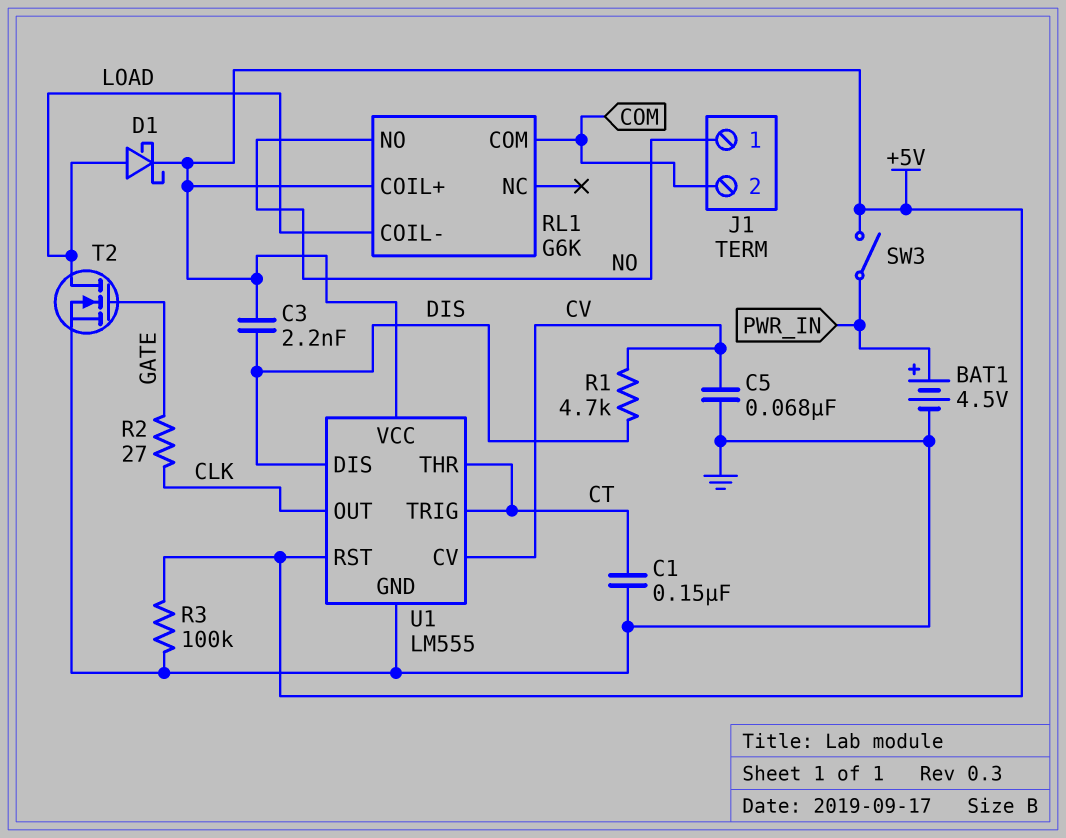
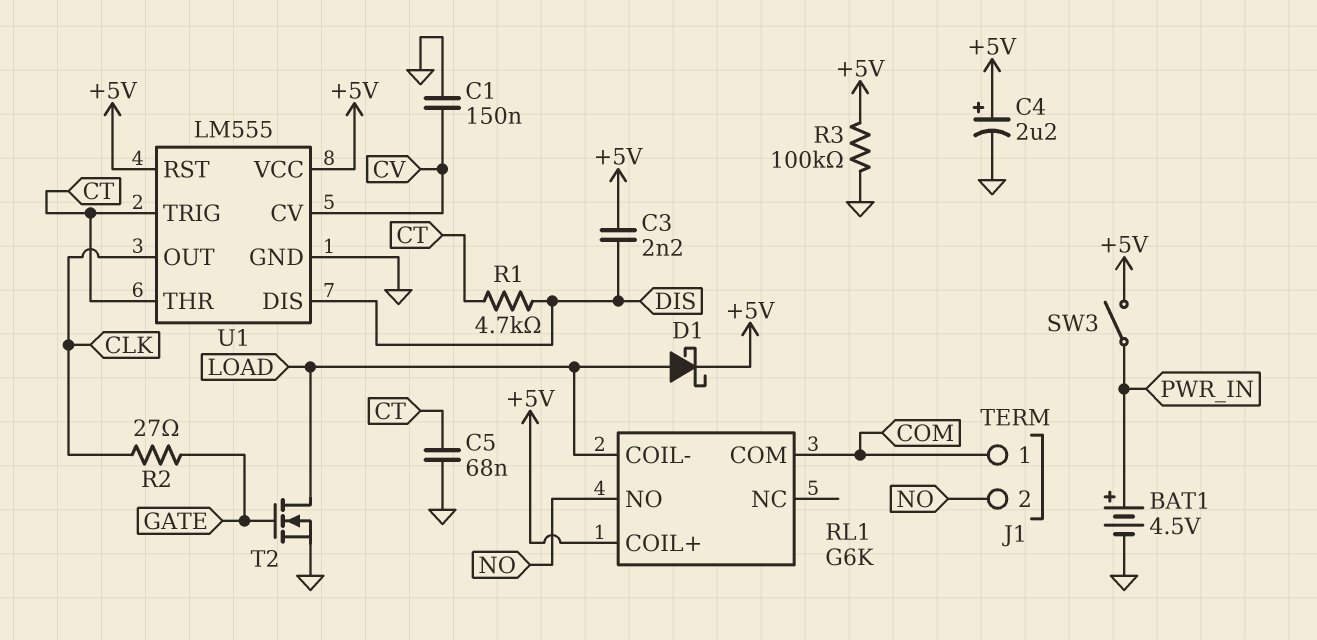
C1: 150nF (CT, GND) -> 150nF (CV, GND)
C4: none -> 2.2uF (plus +5V, minus GND)
C5: 68nF (CV, GND) -> 68nF (CT, GND)
J1 pin 1: NO -> COM
J1 pin 2: COM -> NO
R1: 4.7k (CV, DIS) -> 4.7k (CT, DIS)

